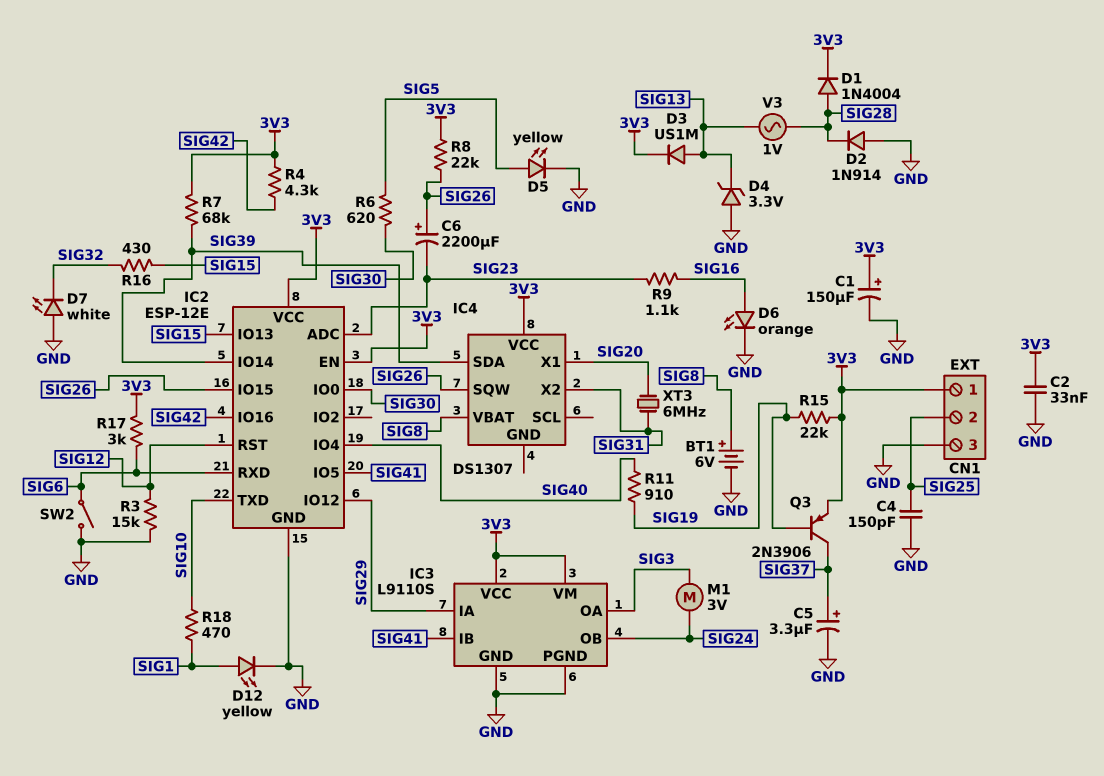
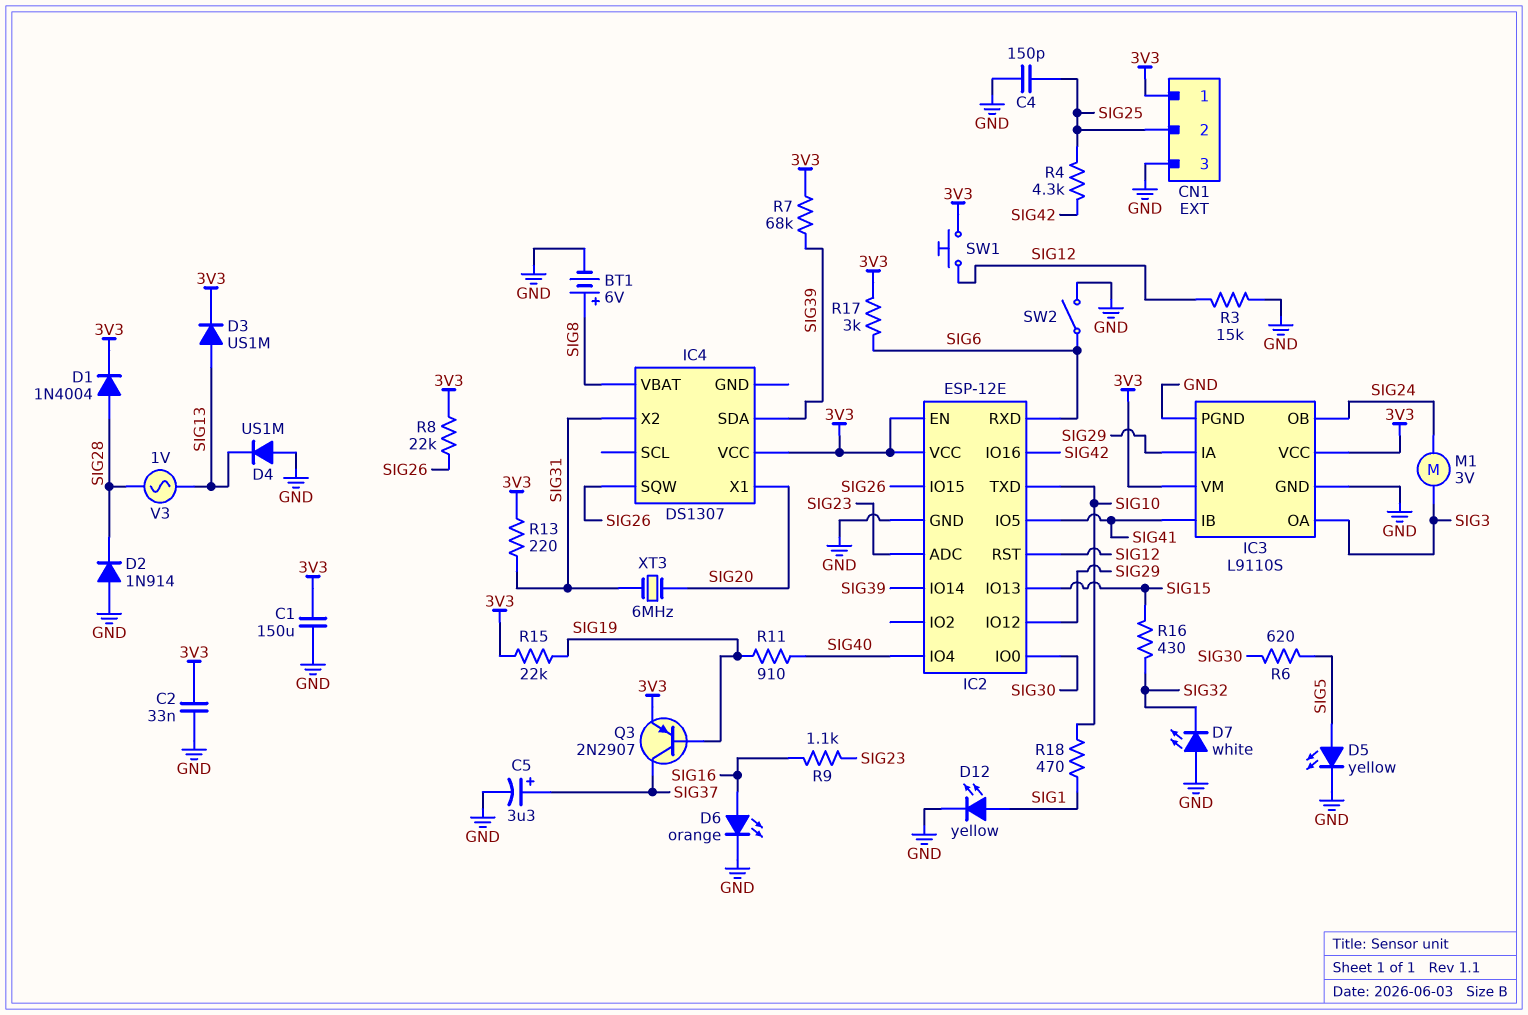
C1: 150uF (plus 3V3, minus GND) -> 150uF (3V3, GND)
C6: 2200uF (plus SIG26, minus SIG23) -> none
D4: zener 3.3V (A GND, K SIG13) -> diode US1M (A GND, K SIG13)
Q3: PNP 2N3906 (B SIG19, C SIG37, E 3V3) -> PNP 2N2907 (B SIG19, C SIG37, E 3V3)
R4: 4.3k (3V3, SIG42) -> 4.3k (SIG25, SIG42)
R13: none -> 220 (3V3, SIG31)
SW1: none -> button (3V3, SIG12)

